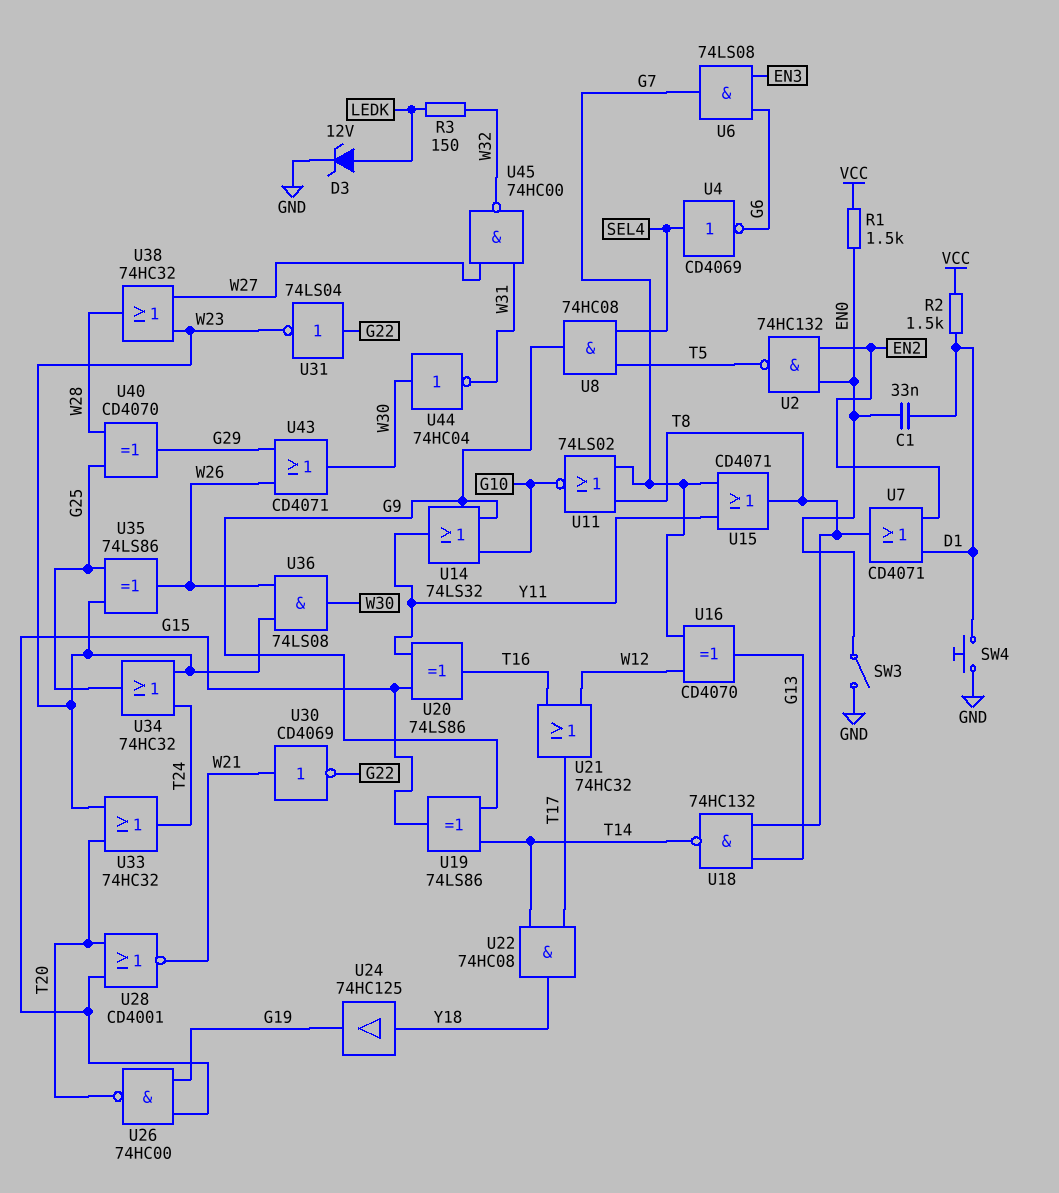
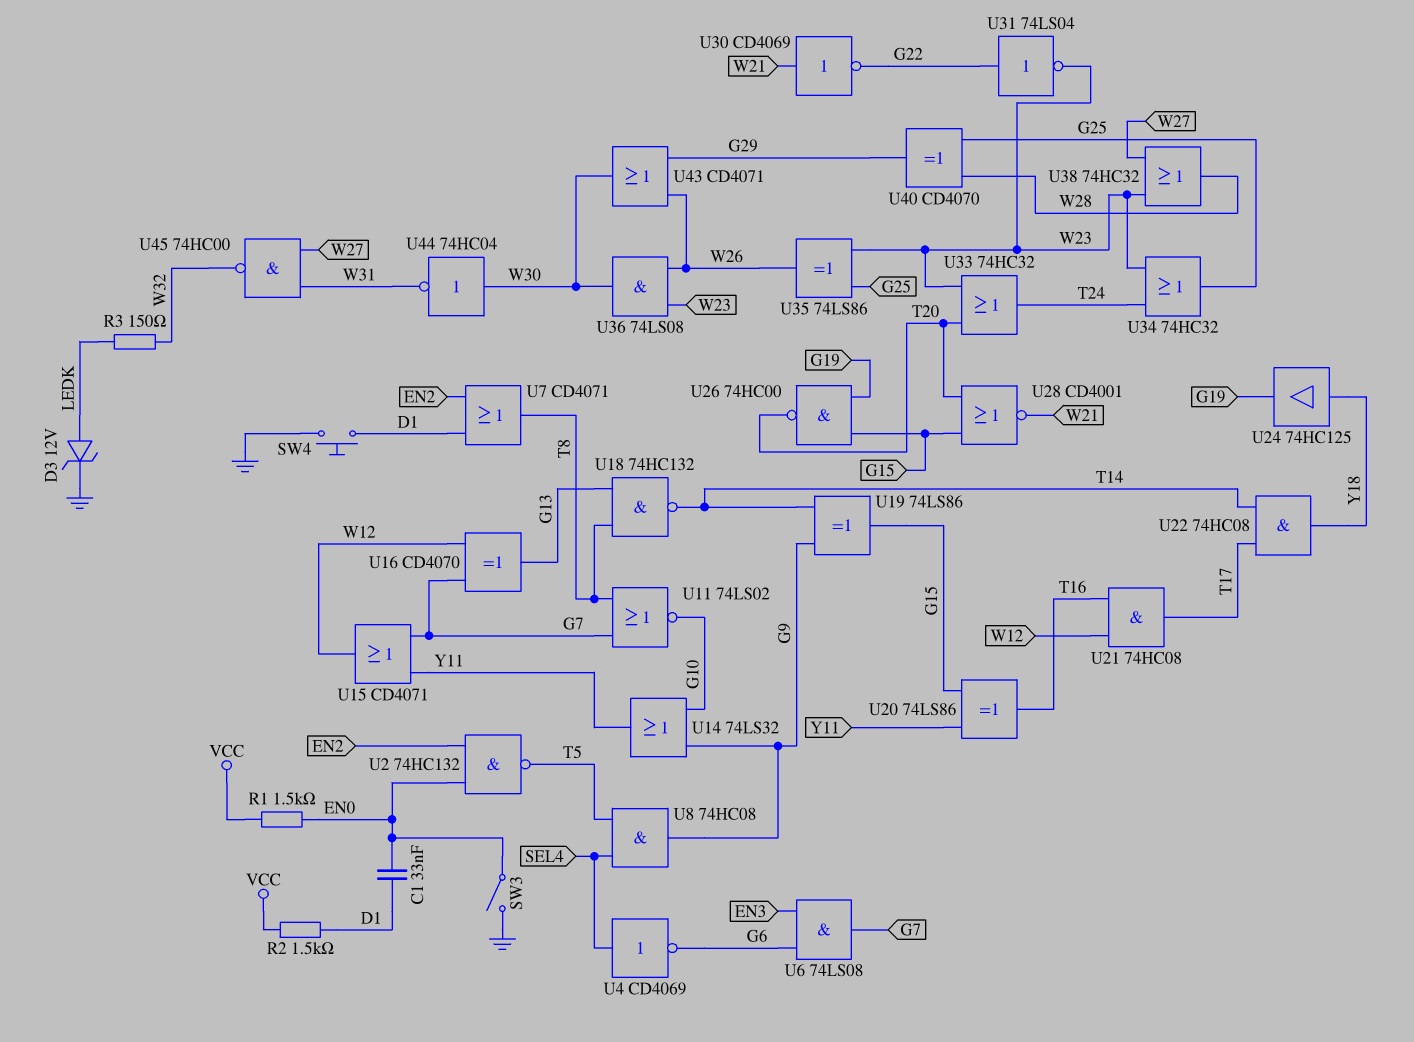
U15: OR CD4071 (in G7, in Y11, out T8) -> OR CD4071 (in G7, in Y11, out W12)
U21: OR 74HC32 (in T16, in W12, out T17) -> AND 74HC08 (in T16, in W12, out T17)

